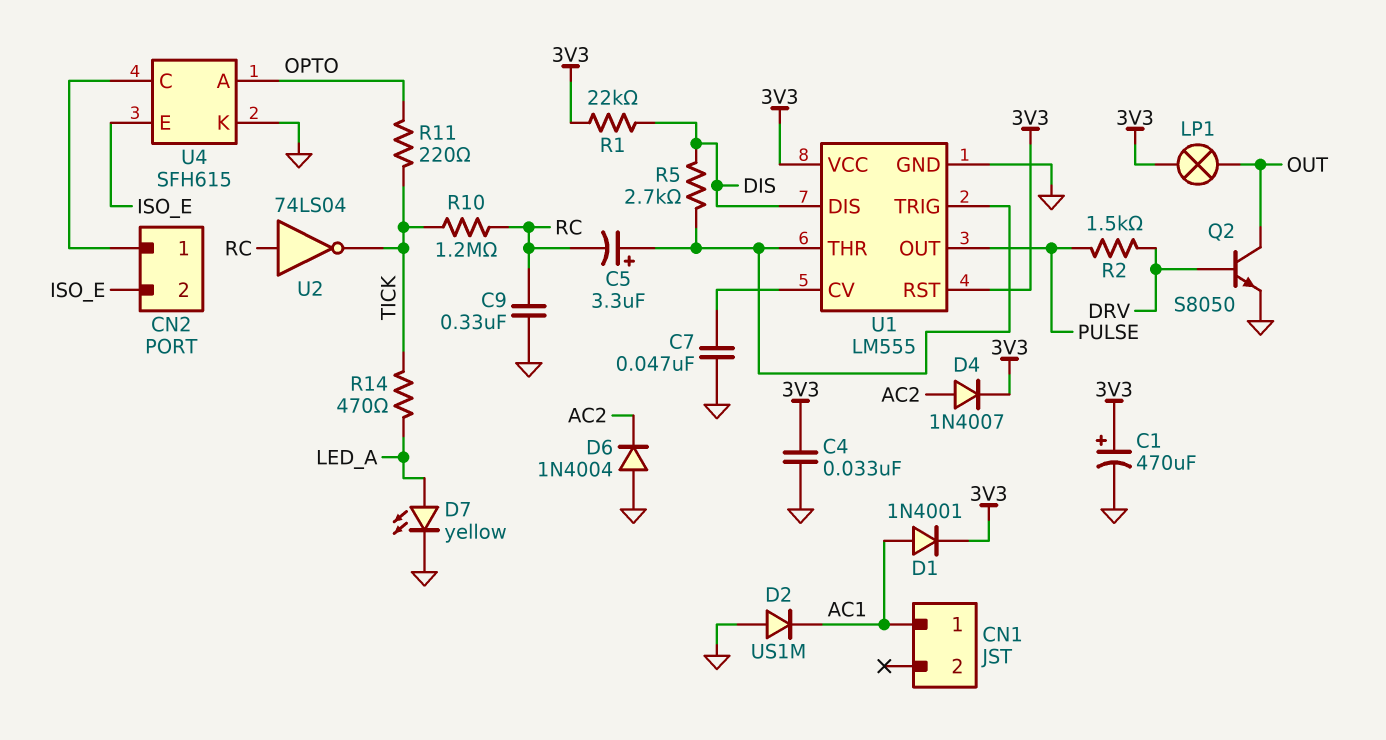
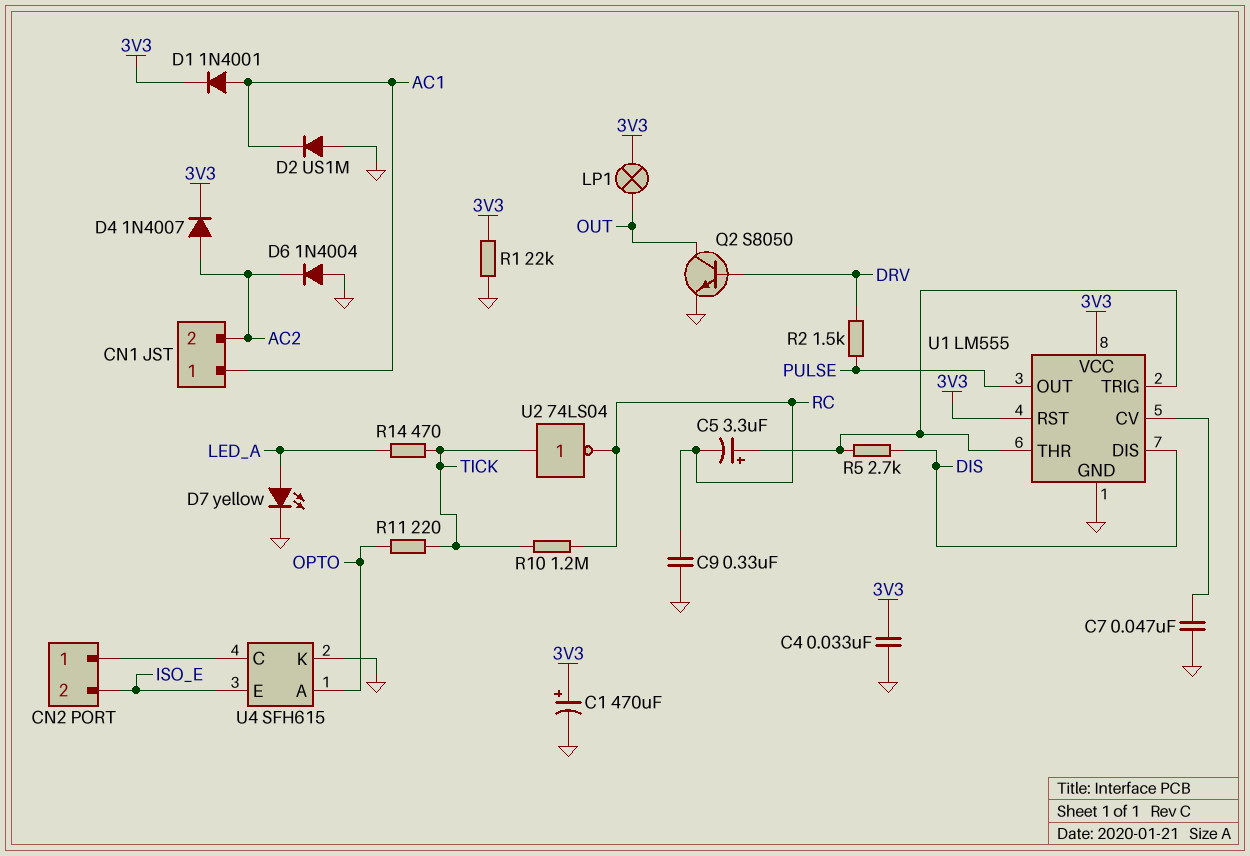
CN1 pin 2: none -> AC2
R1: 22k (3V3, DIS) -> 22k (3V3, GND)
U2: NOT 74LS04 (in RC, out TICK) -> NOT 74LS04 (in TICK, out RC)

